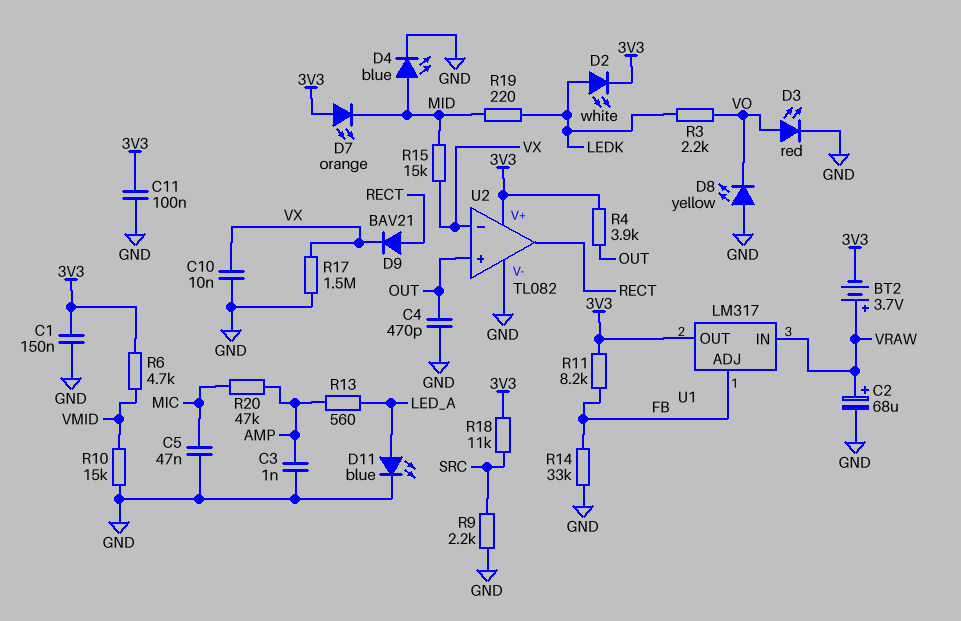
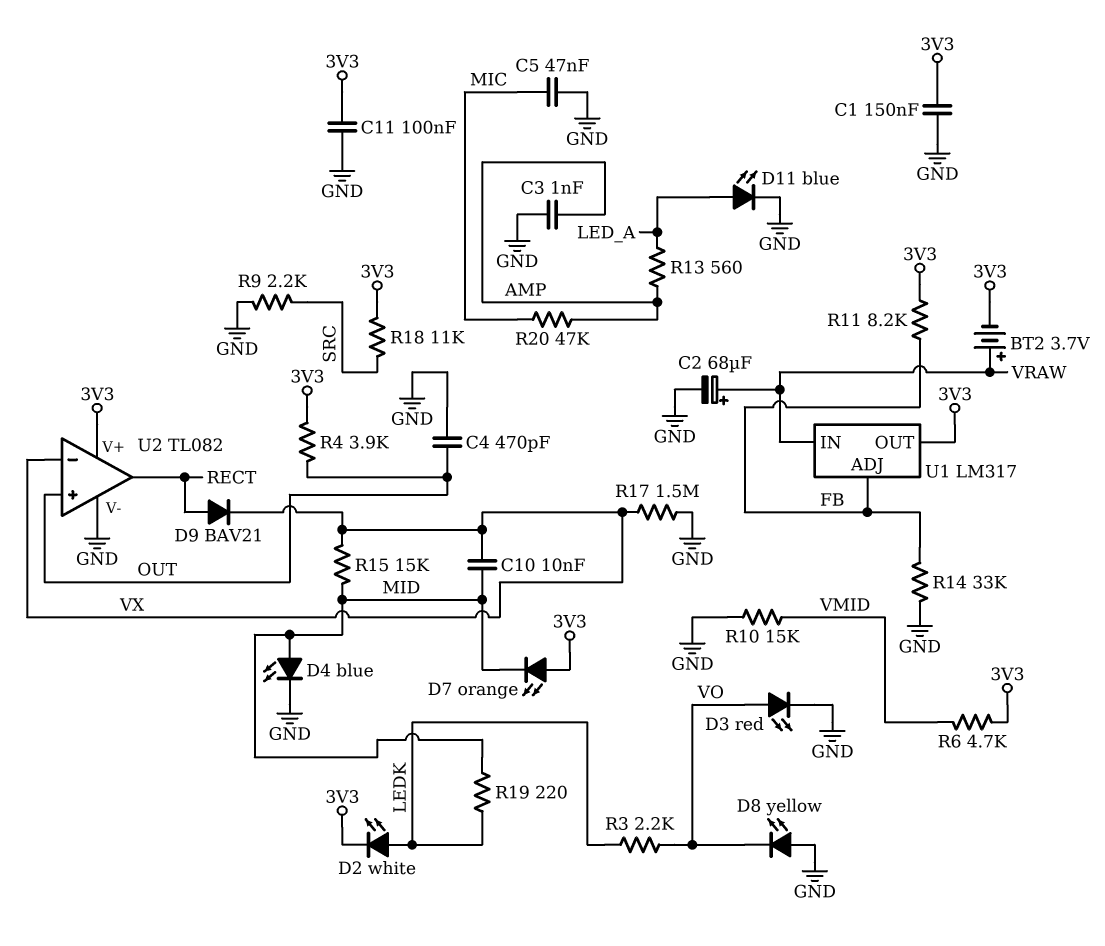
C10: 10nF (GND, VX) -> 10nF (MID, VX)

